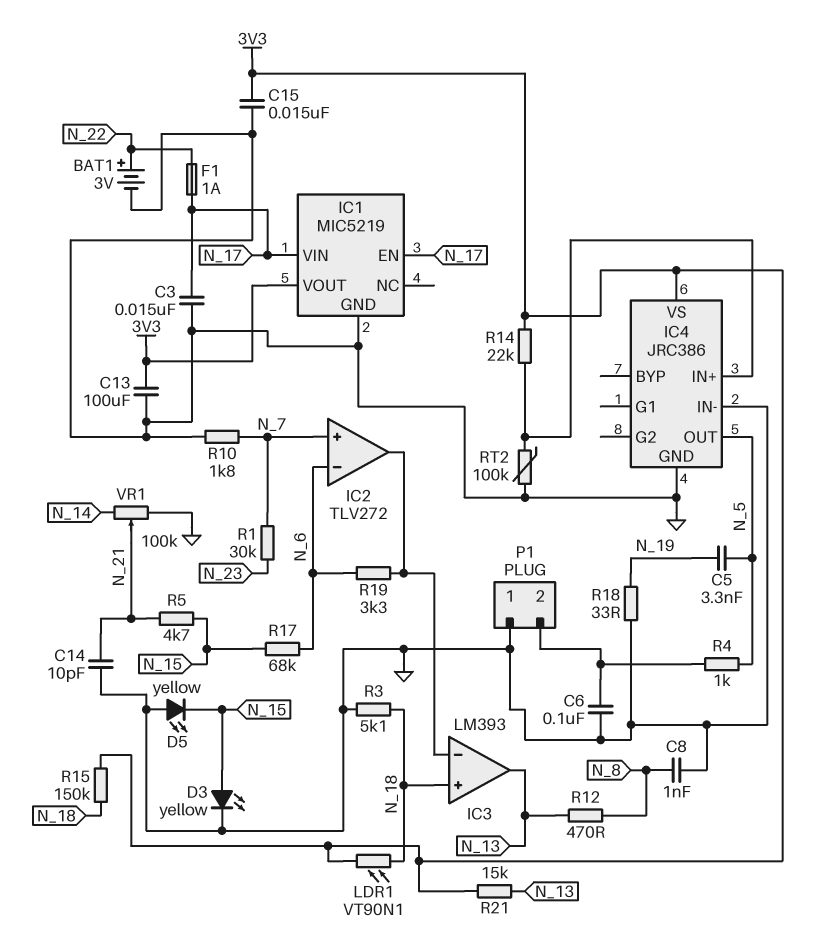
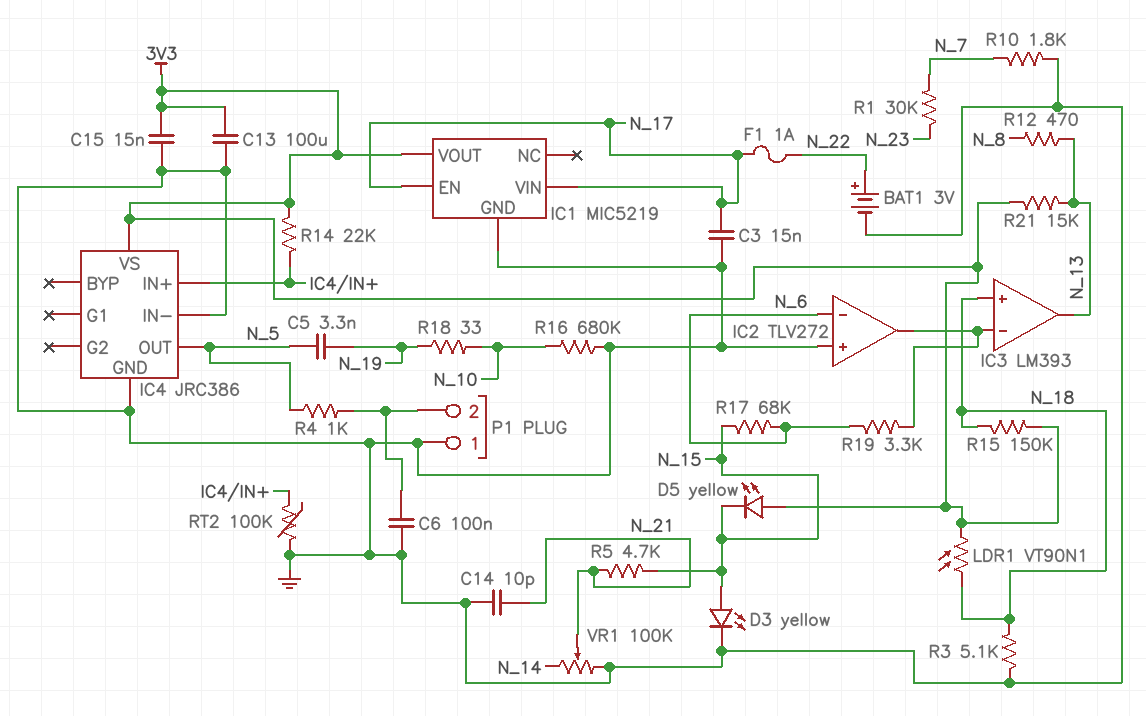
C8: 1nF (GND, N_8) -> none
D5: LED yellow (A GND, K N_15) -> LED yellow (A 3V3, K N_15)
IC2 pin in+: N_7 -> GND
R16: none -> 680k (GND, N_10)
R18: 33 (GND, N_19) -> 33 (N_10, N_19)

